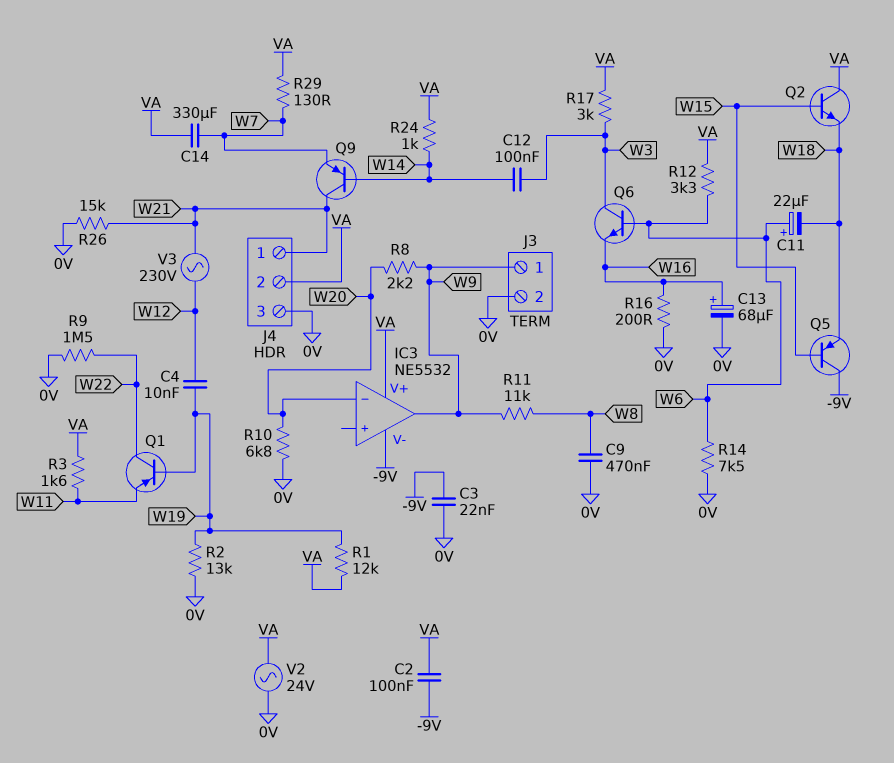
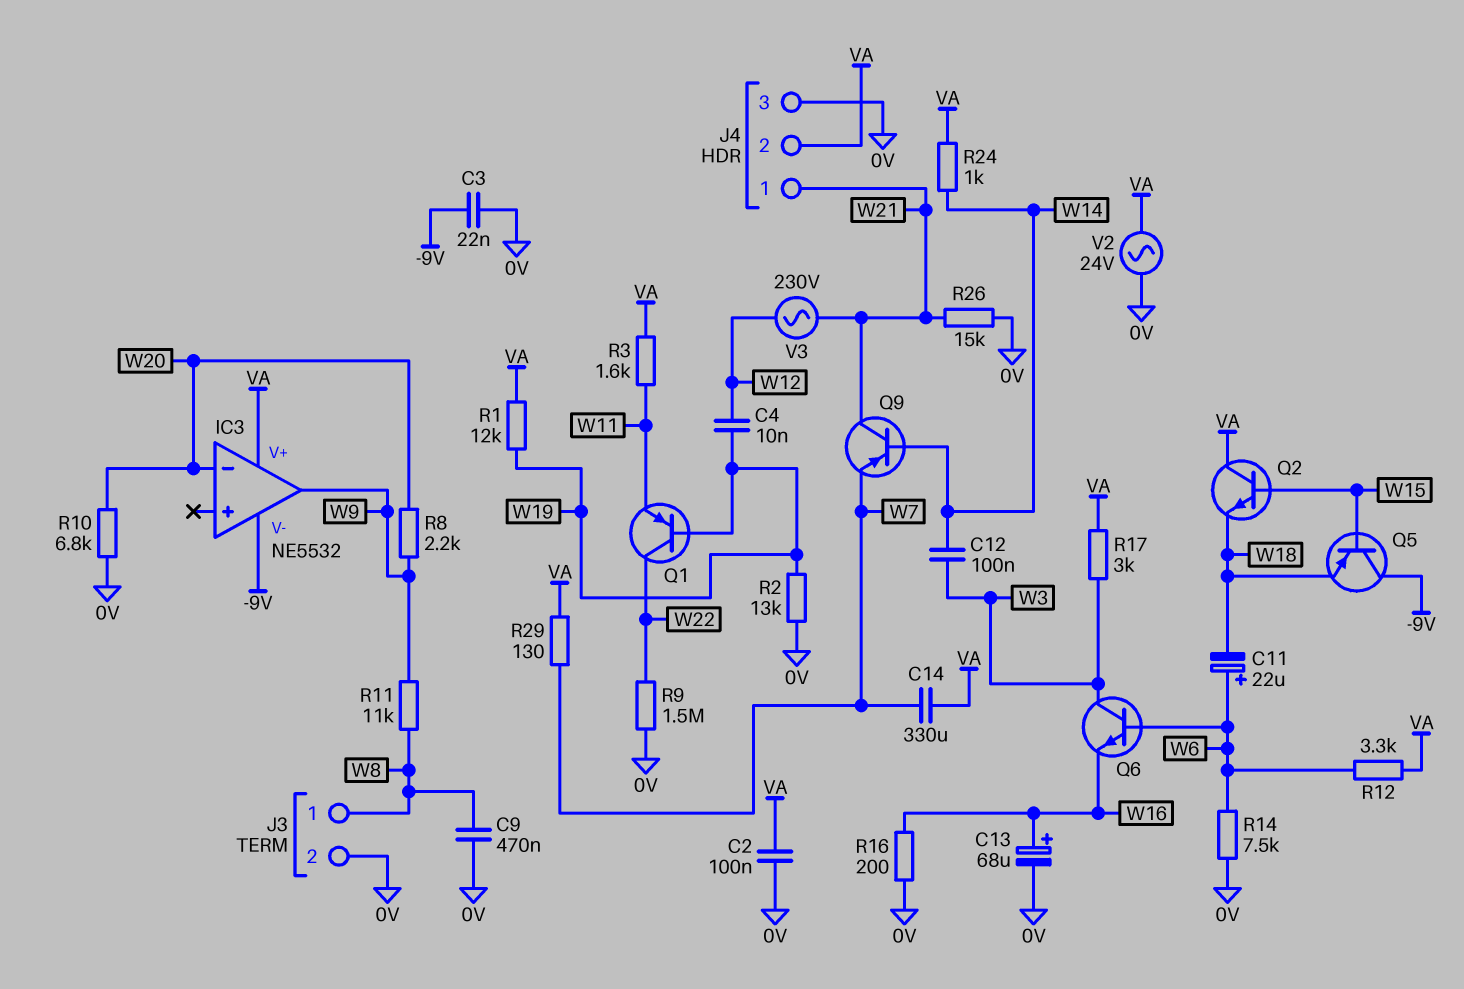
C2: 100nF (-9V, VA) -> 100nF (0V, VA)
J3 pin 1: W9 -> W8

